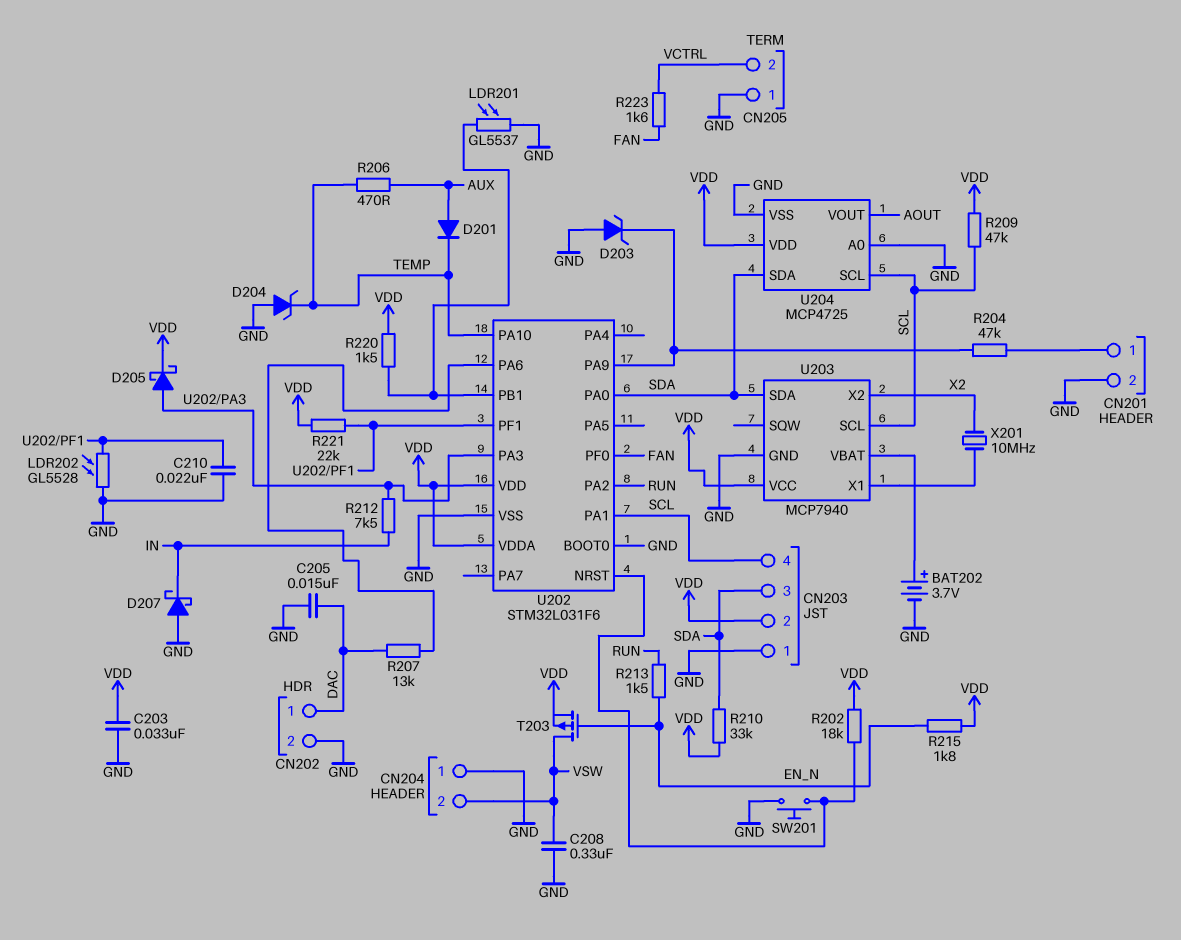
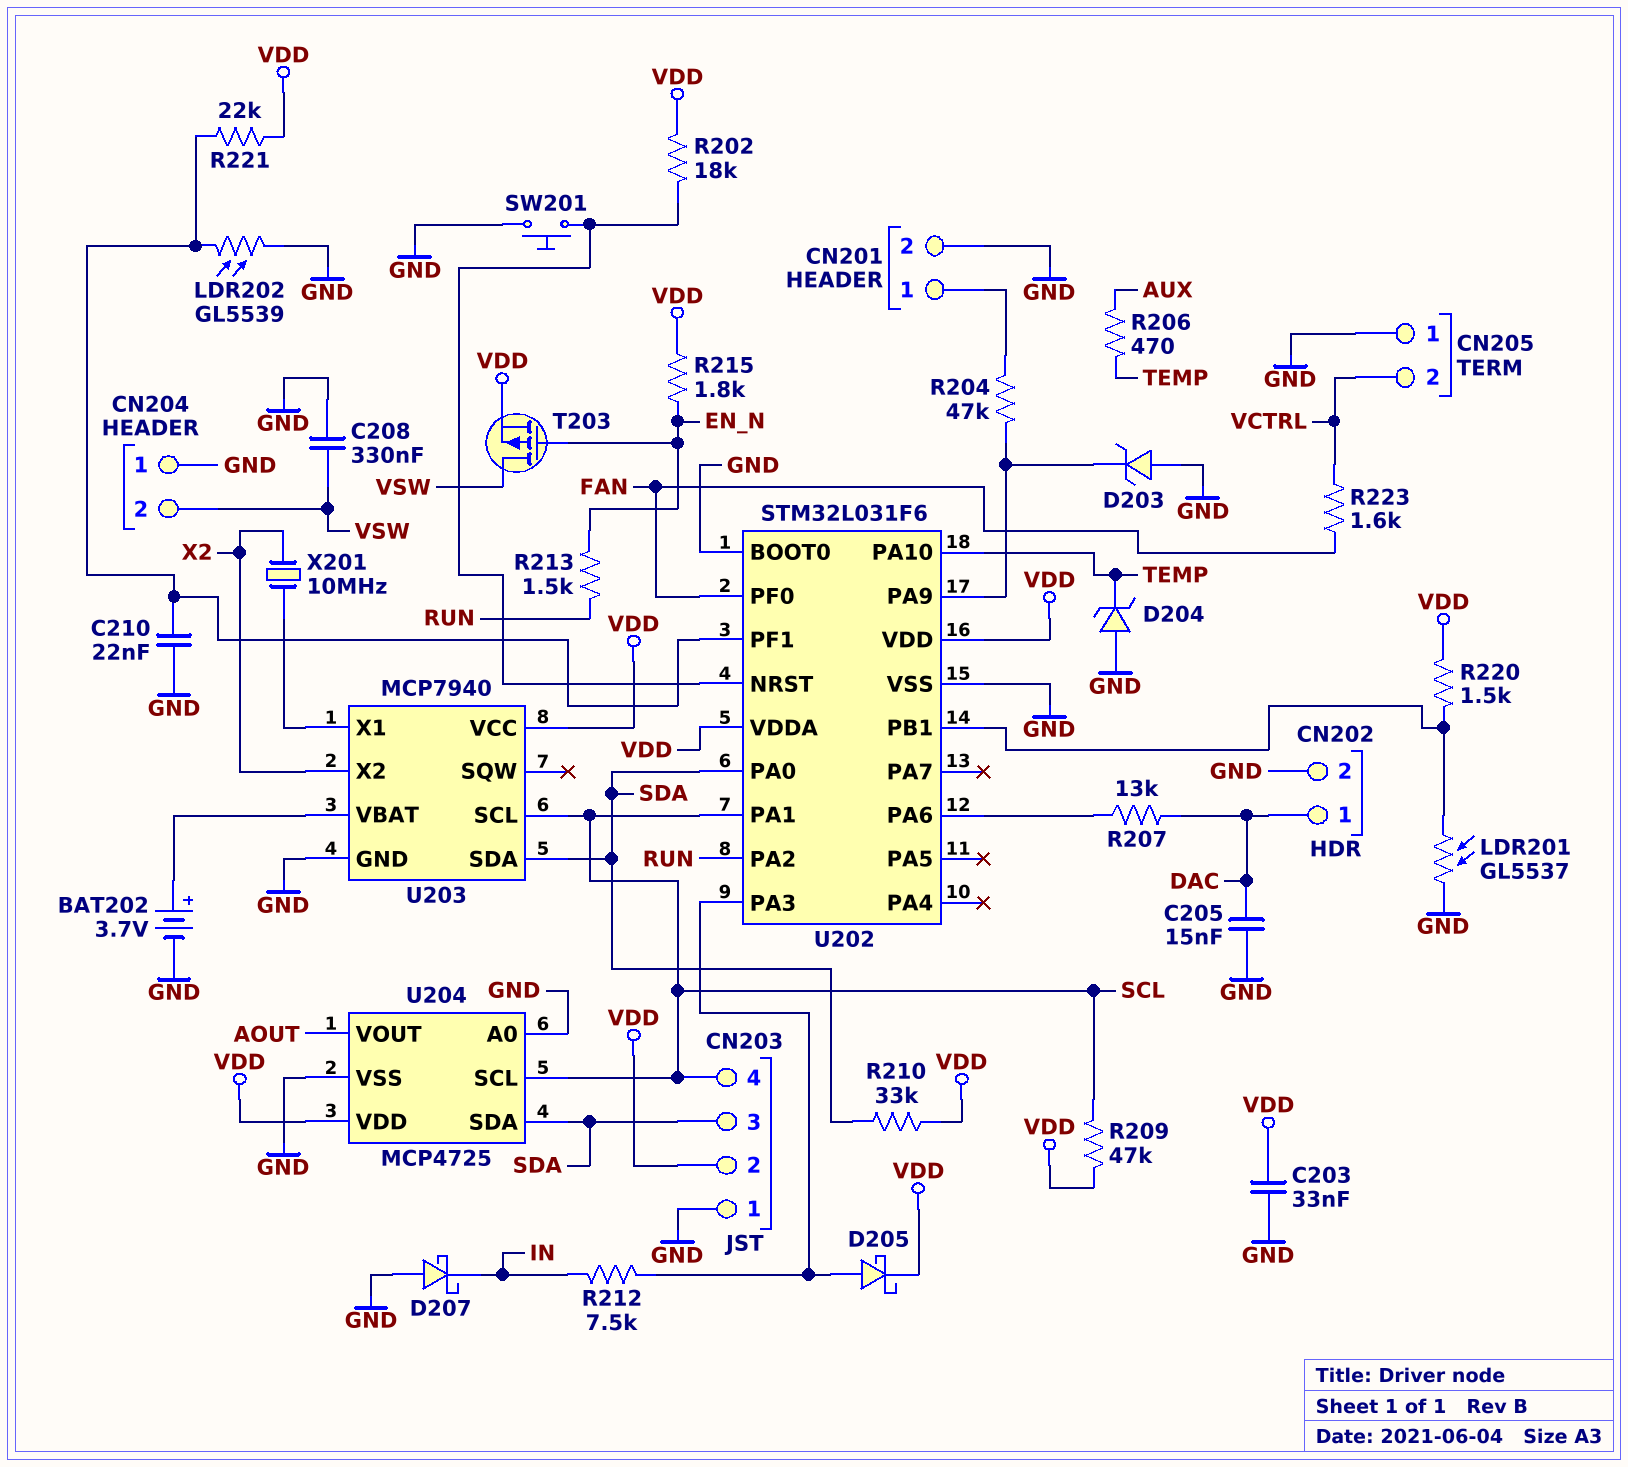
D201: diode (A AUX, K TEMP) -> none
LDR202: GL5528 (GND, U202/PF1) -> GL5539 (GND, U202/PF1)

